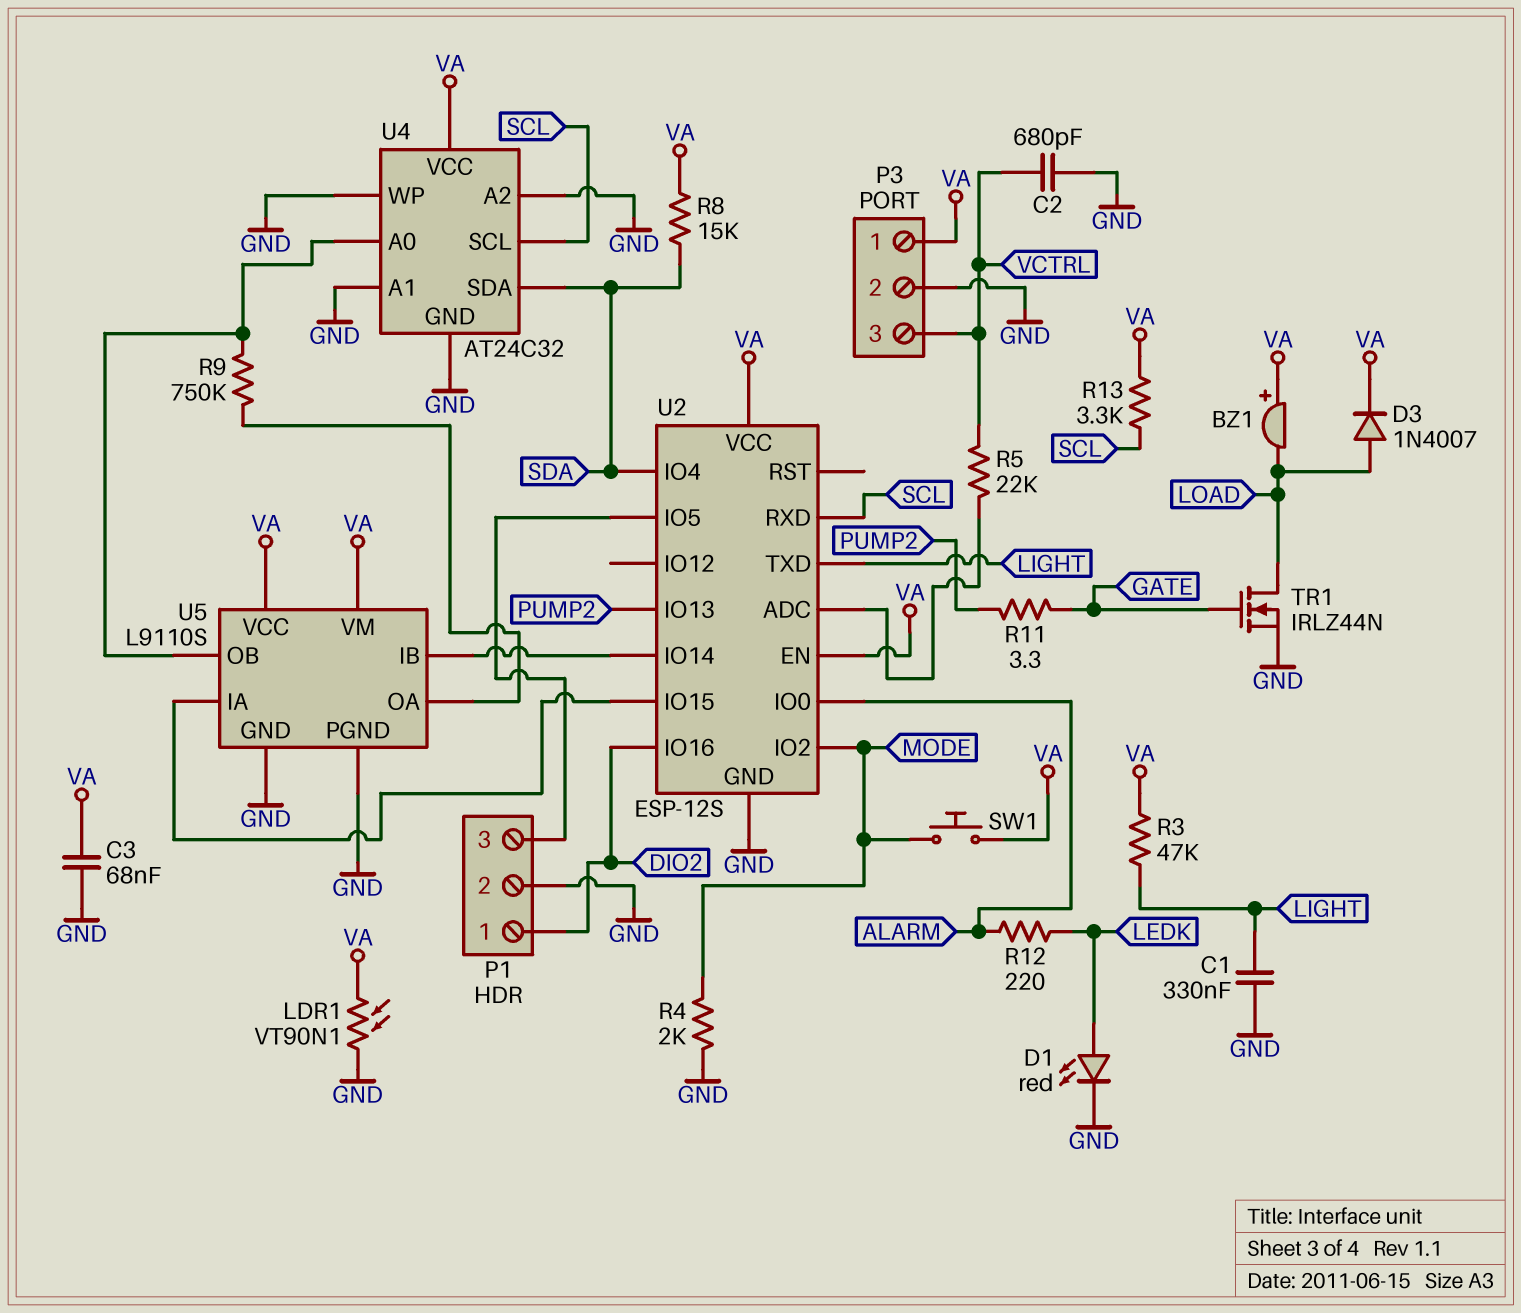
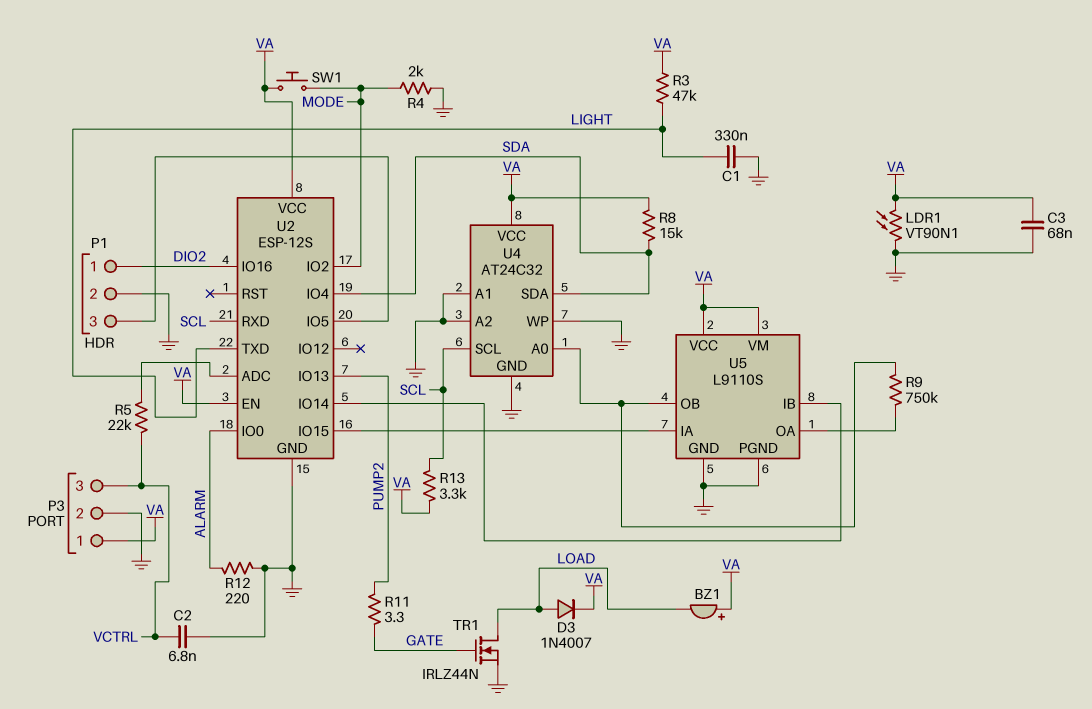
C2: 680pF (GND, VCTRL) -> 6.8nF (GND, VCTRL)
D1: LED red (A LEDK, K GND) -> none
R12: 220 (ALARM, LEDK) -> 220 (ALARM, GND)

